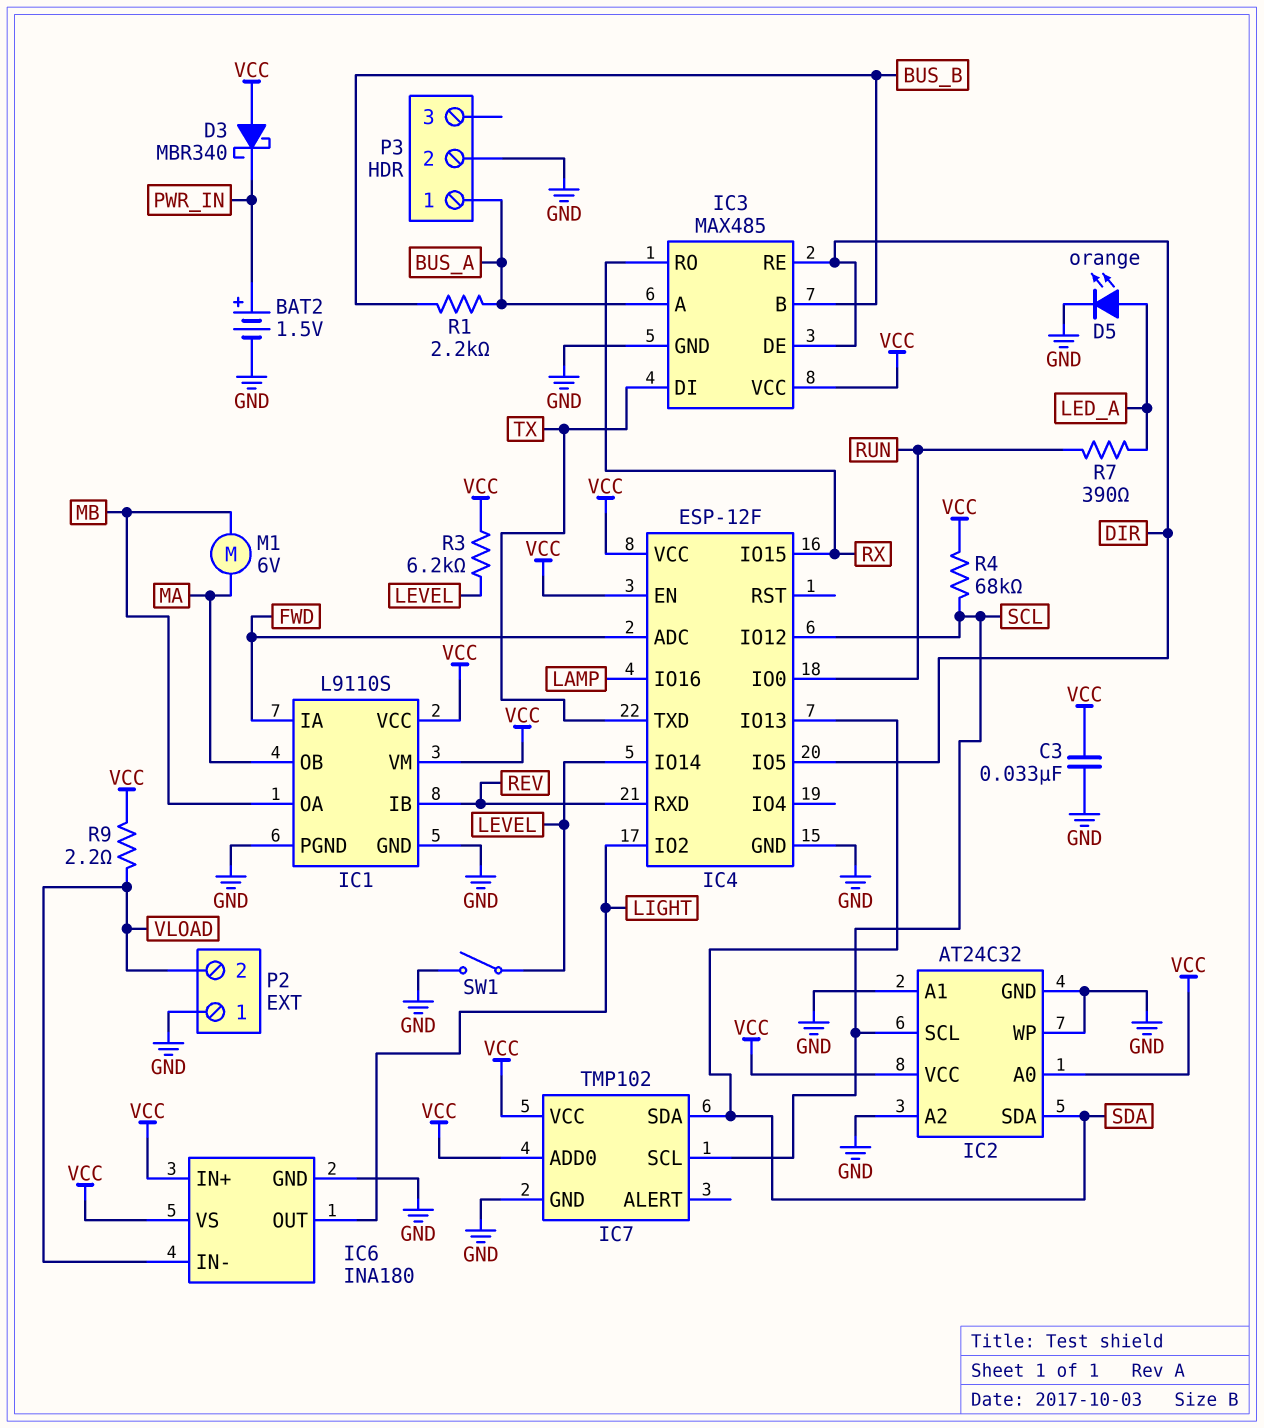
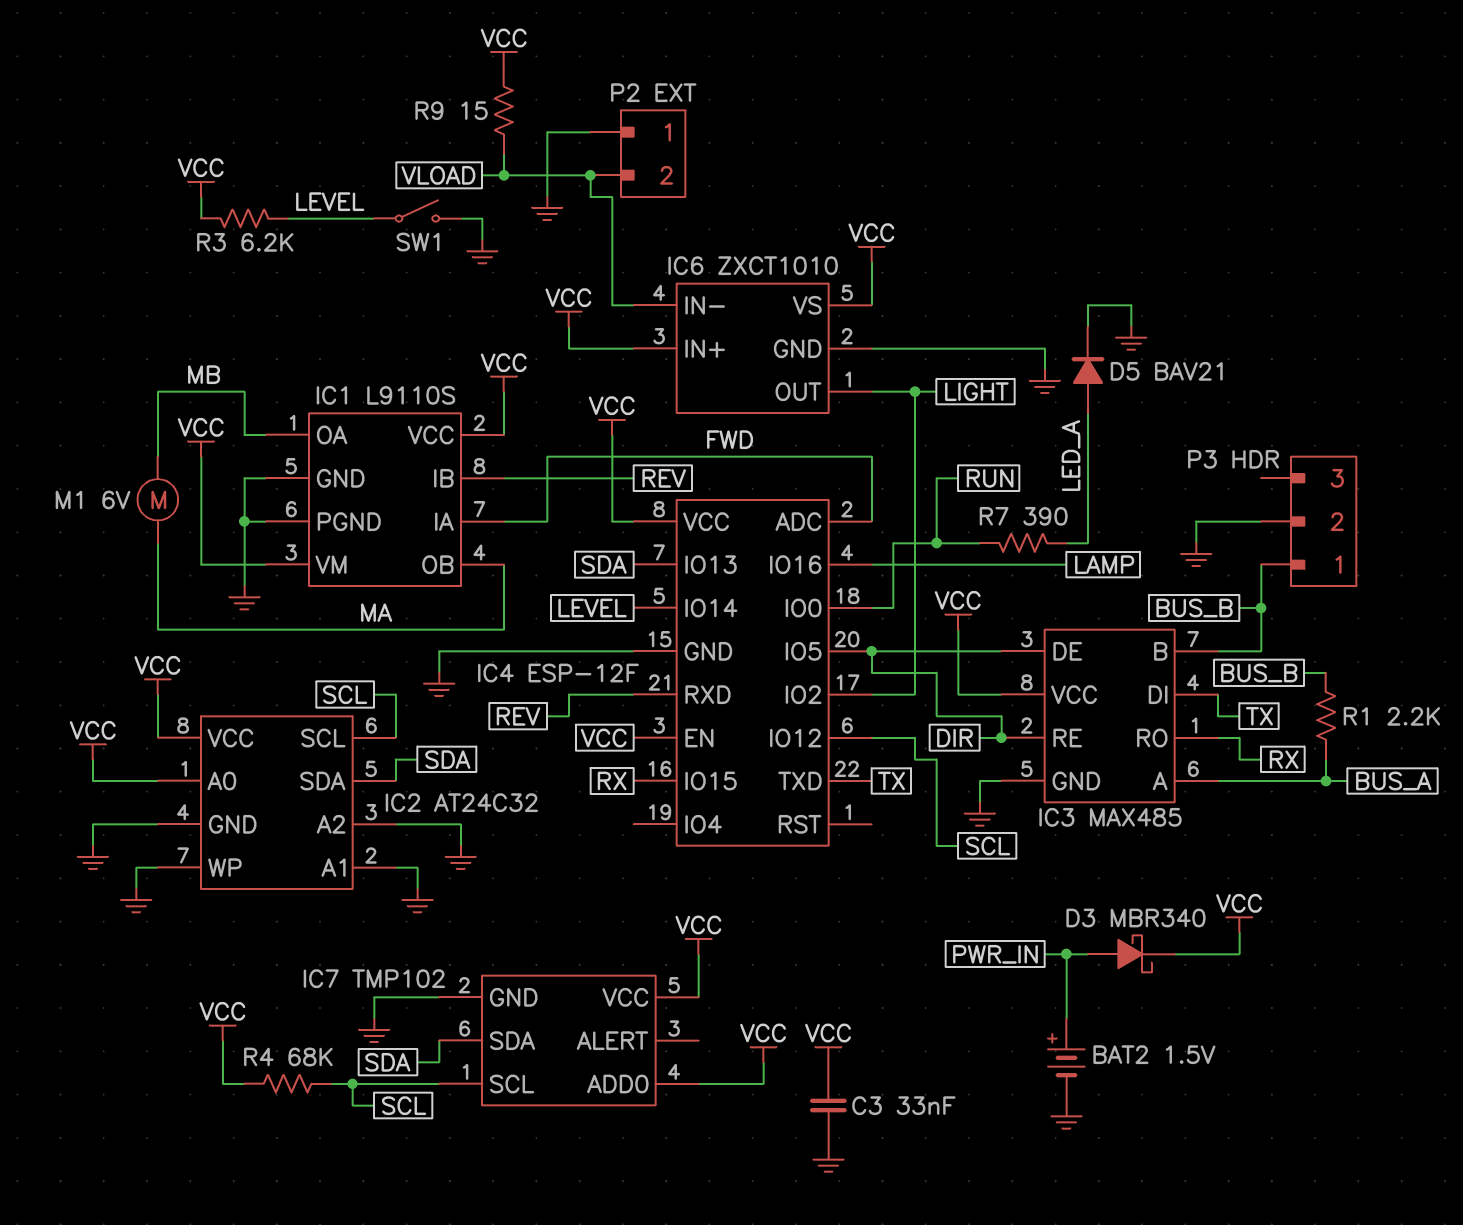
D3: schottky MBR340 (A VCC, K PWR_IN) -> schottky MBR340 (A PWR_IN, K VCC)
D5: LED orange (A LED_A, K GND) -> diode BAV21 (A LED_A, K GND)
IC6: INA180 -> ZXCT1010
P3 pin 1: BUS_A -> BUS_B
R9: 2.2 (VCC, VLOAD) -> 15 (VCC, VLOAD)

